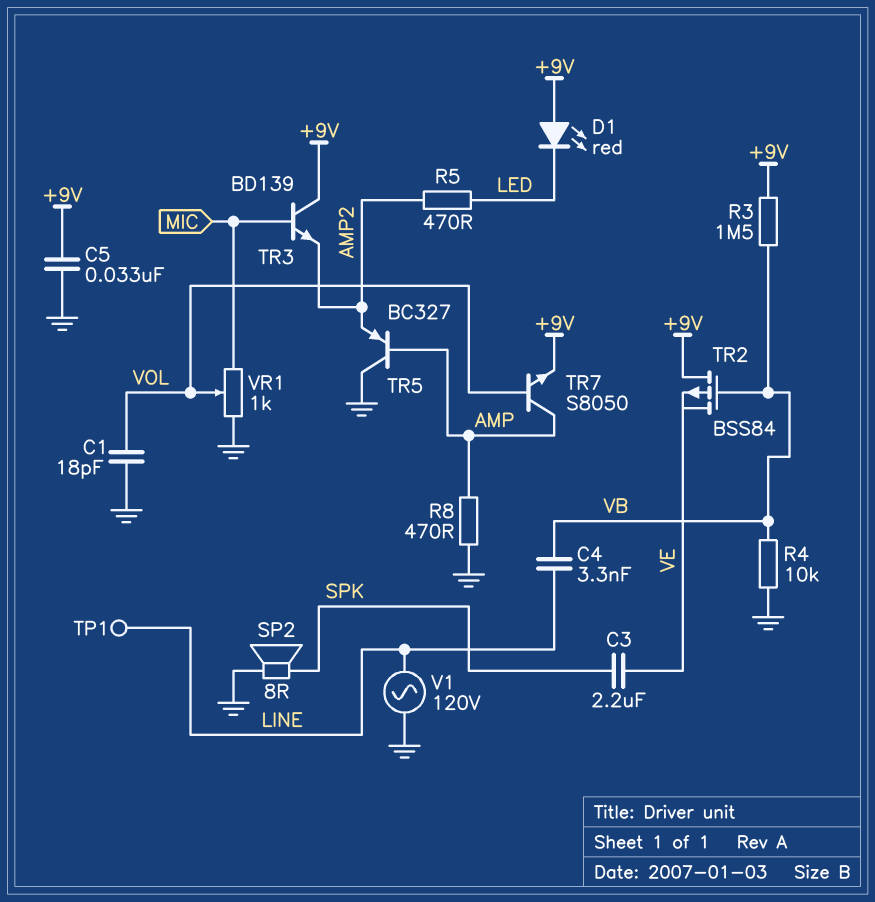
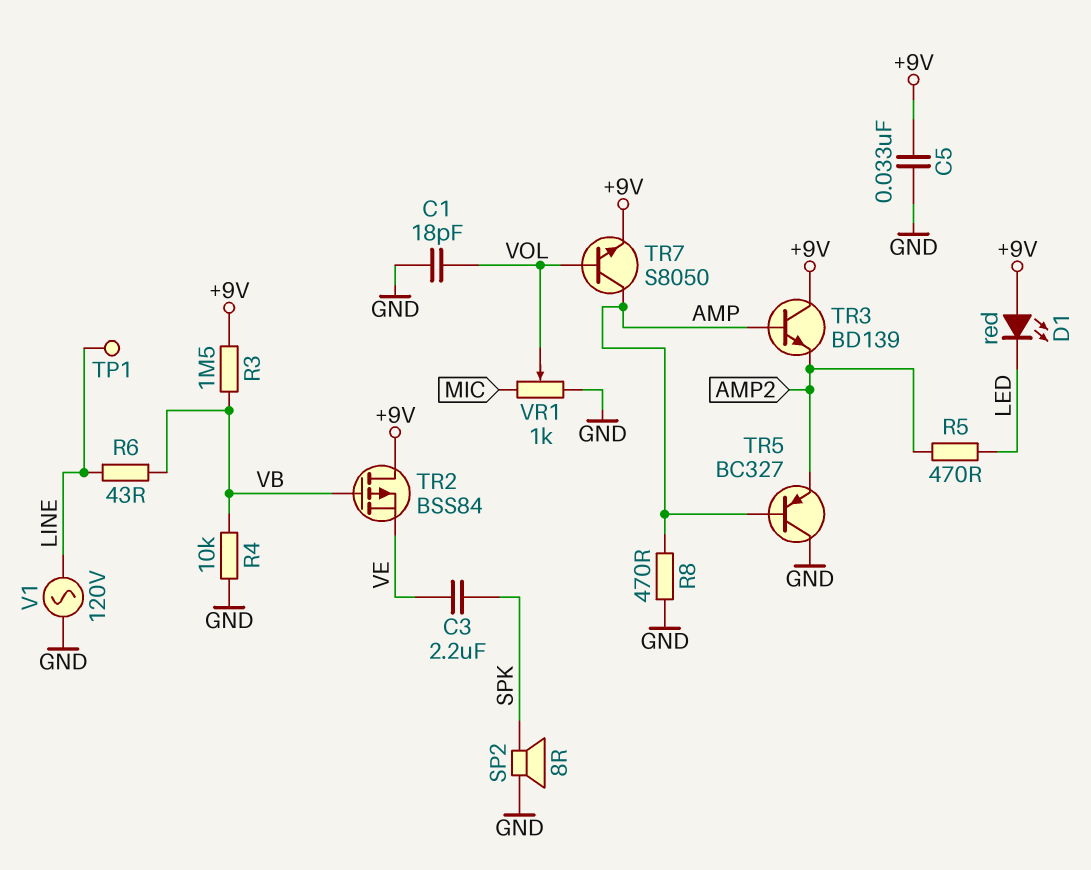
C4: 3.3nF (LINE, VB) -> none
R6: none -> 43 (LINE, VB)
TR3: NPN BD139 (B MIC, C +9V, E AMP2) -> NPN BD139 (B AMP, C +9V, E AMP2)

